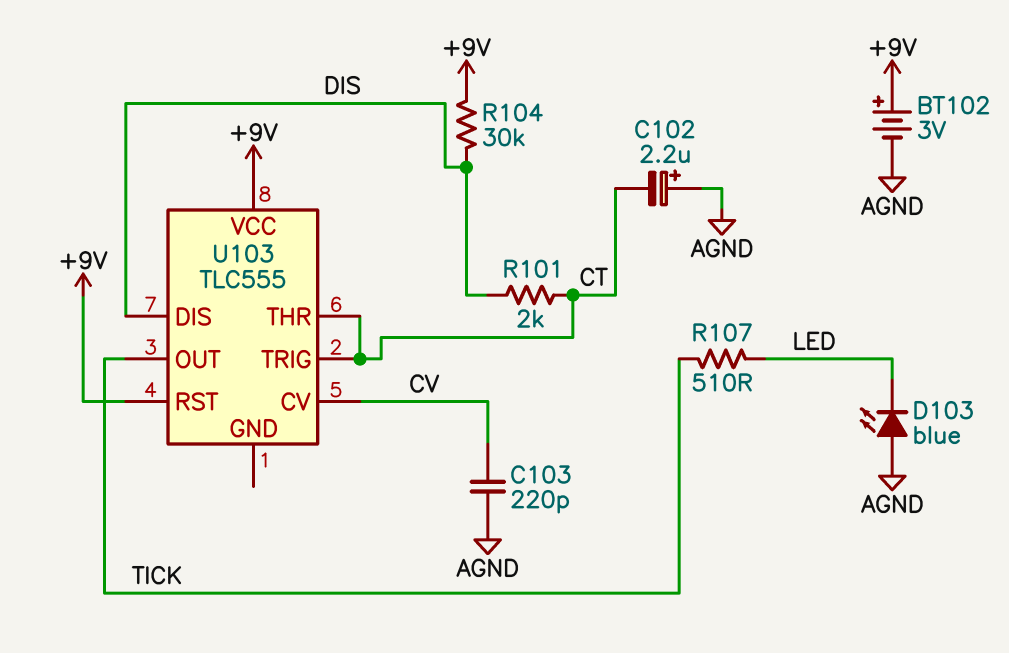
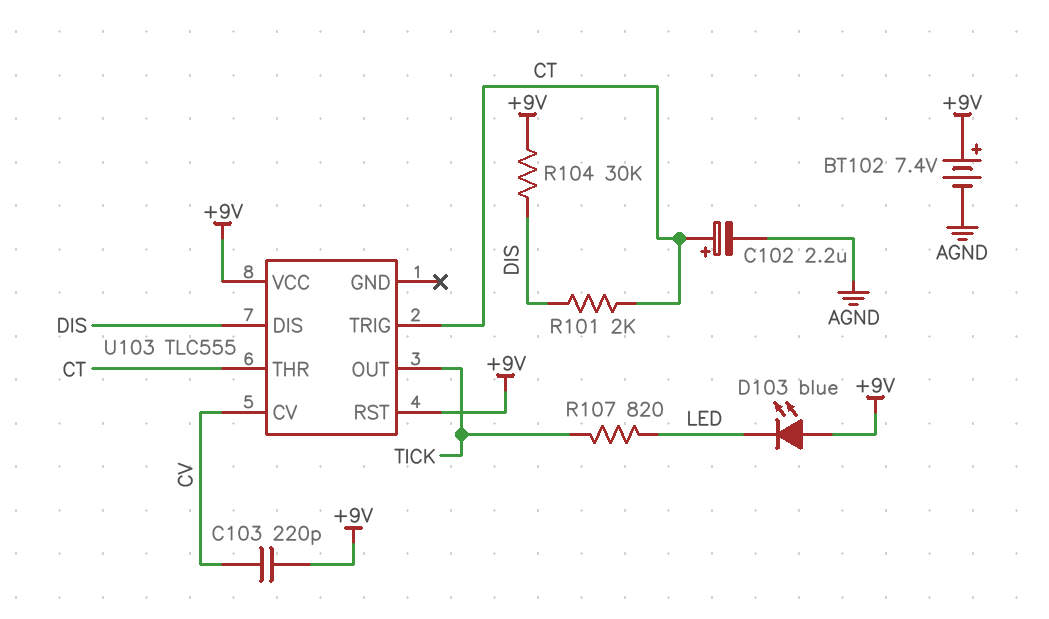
BT102: 3V (plus +9V, minus AGND) -> 7.4V (plus +9V, minus AGND)
C102: 2.2uF (plus AGND, minus CT) -> 2.2uF (plus CT, minus AGND)
C103: 220pF (AGND, CV) -> 220pF (+9V, CV)
D103: LED blue (A AGND, K LED) -> LED blue (A +9V, K LED)
R107: 510 (LED, TICK) -> 820 (LED, TICK)

